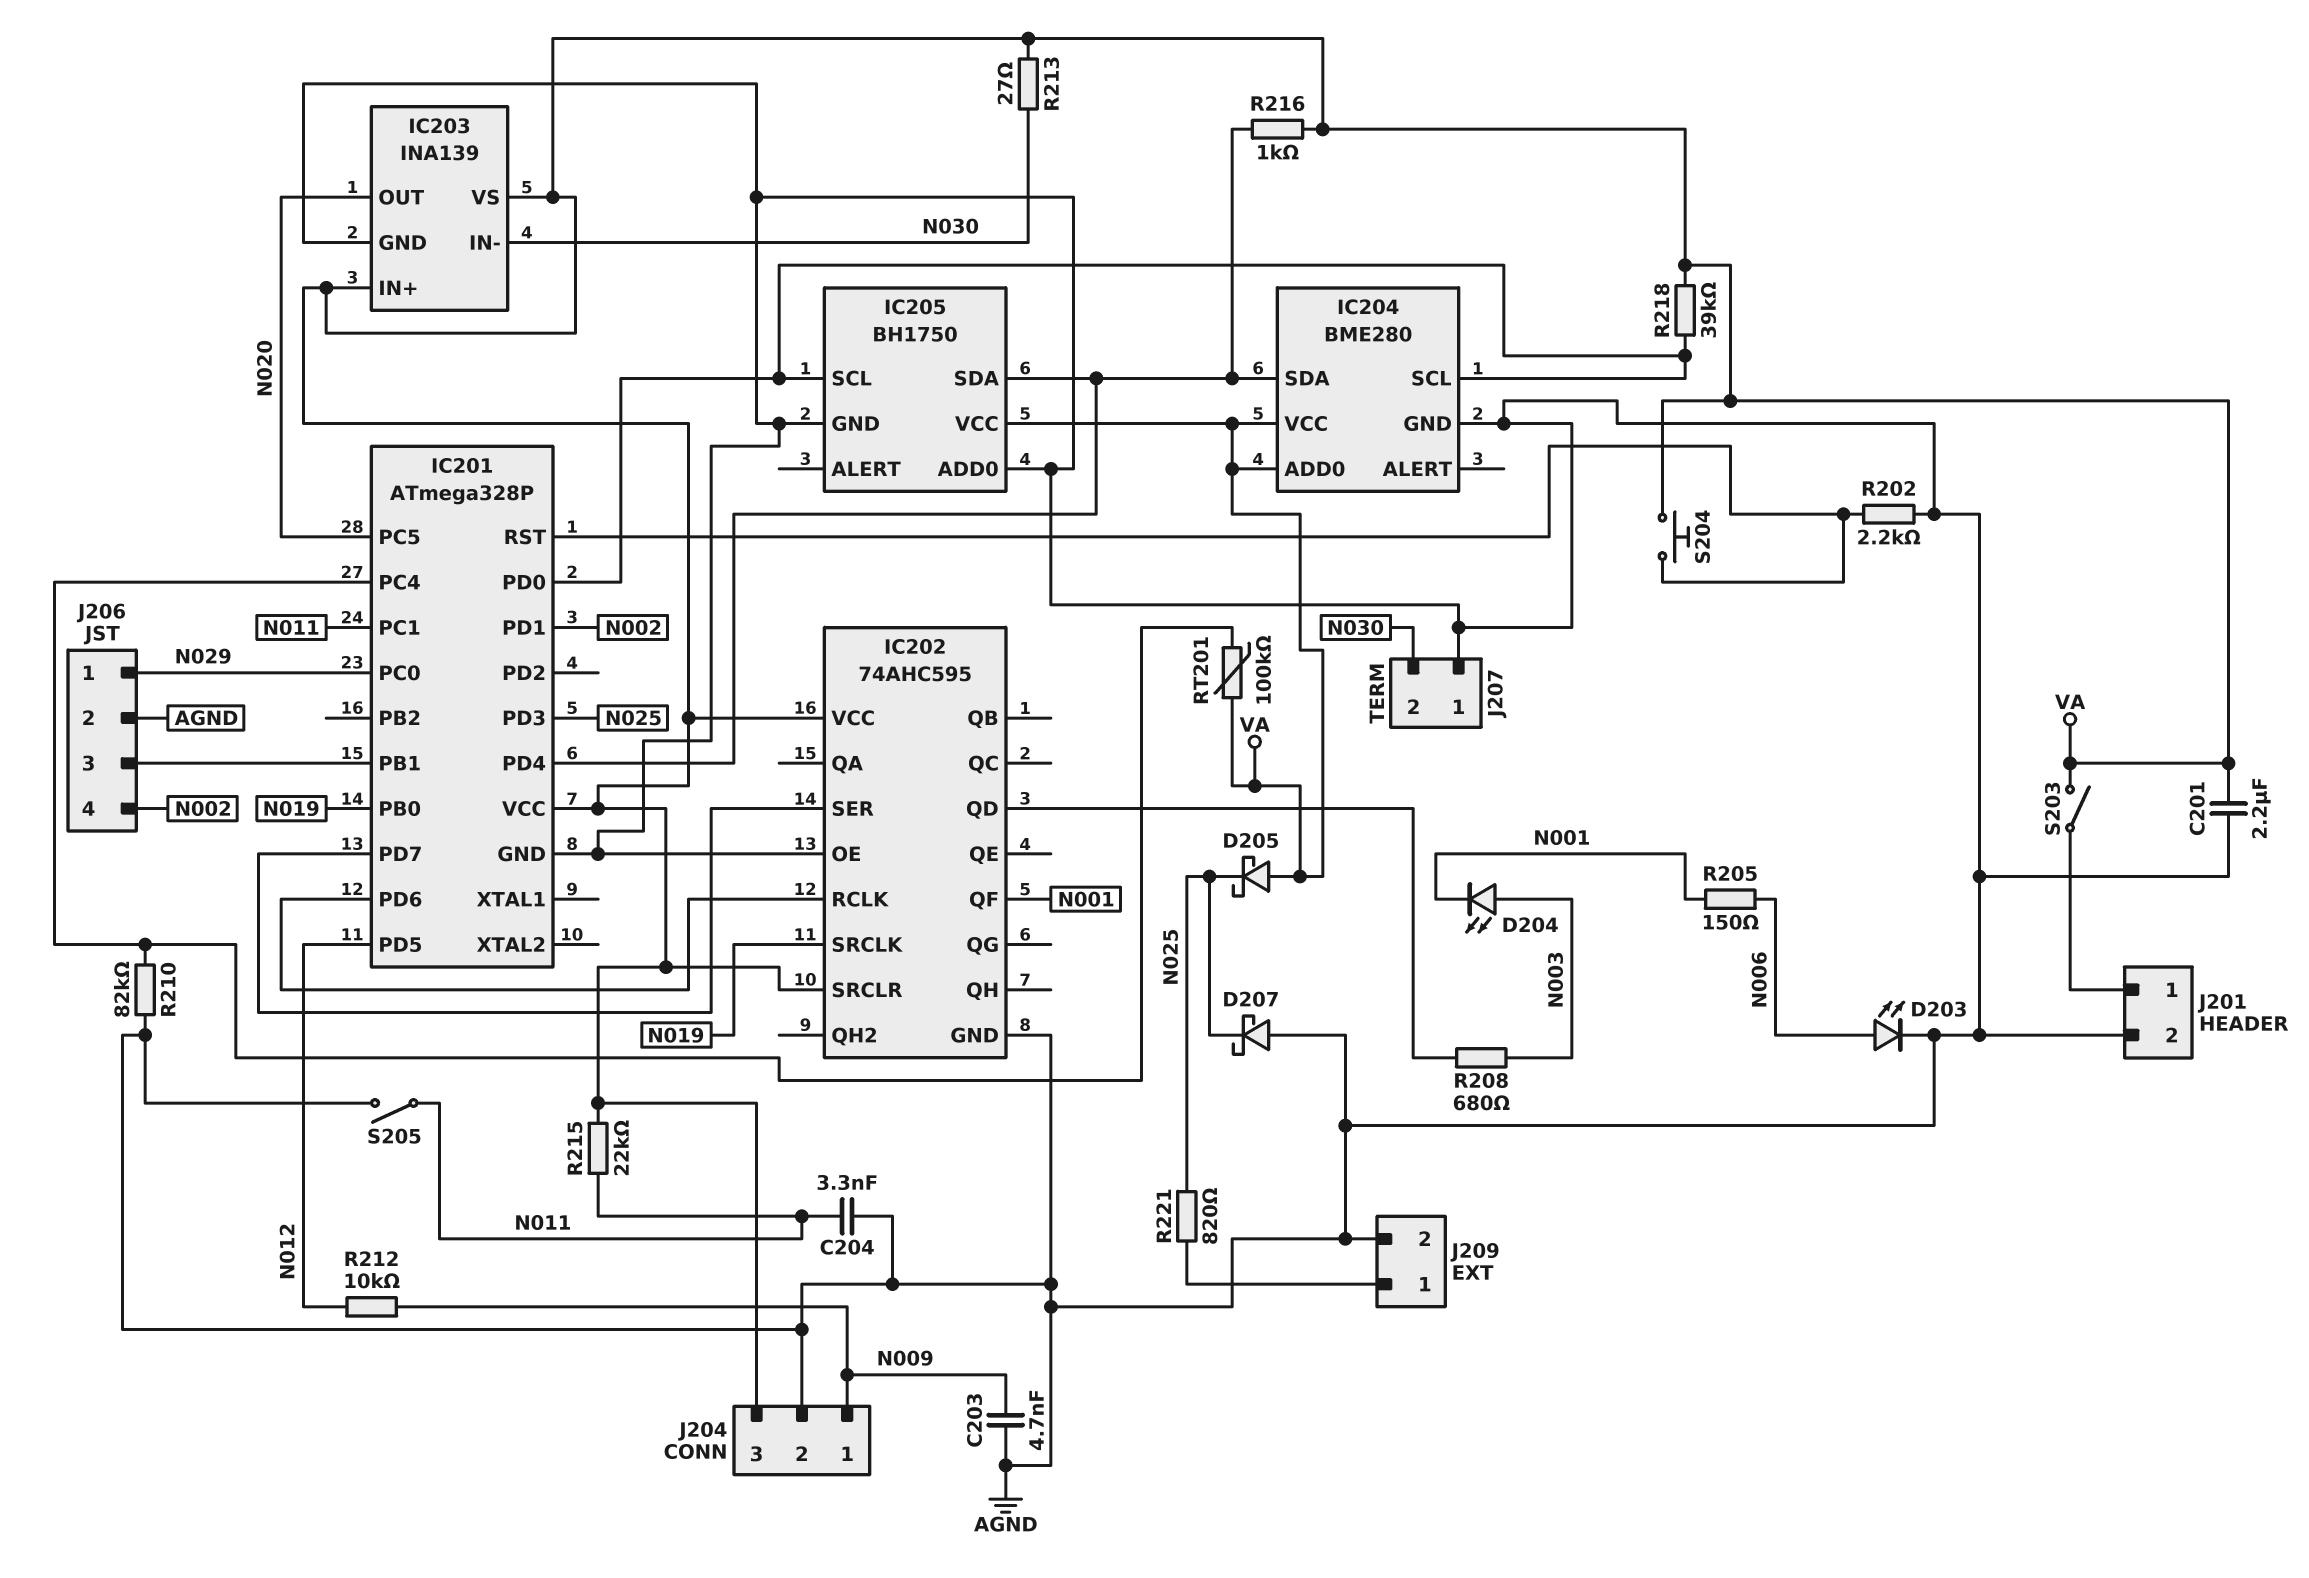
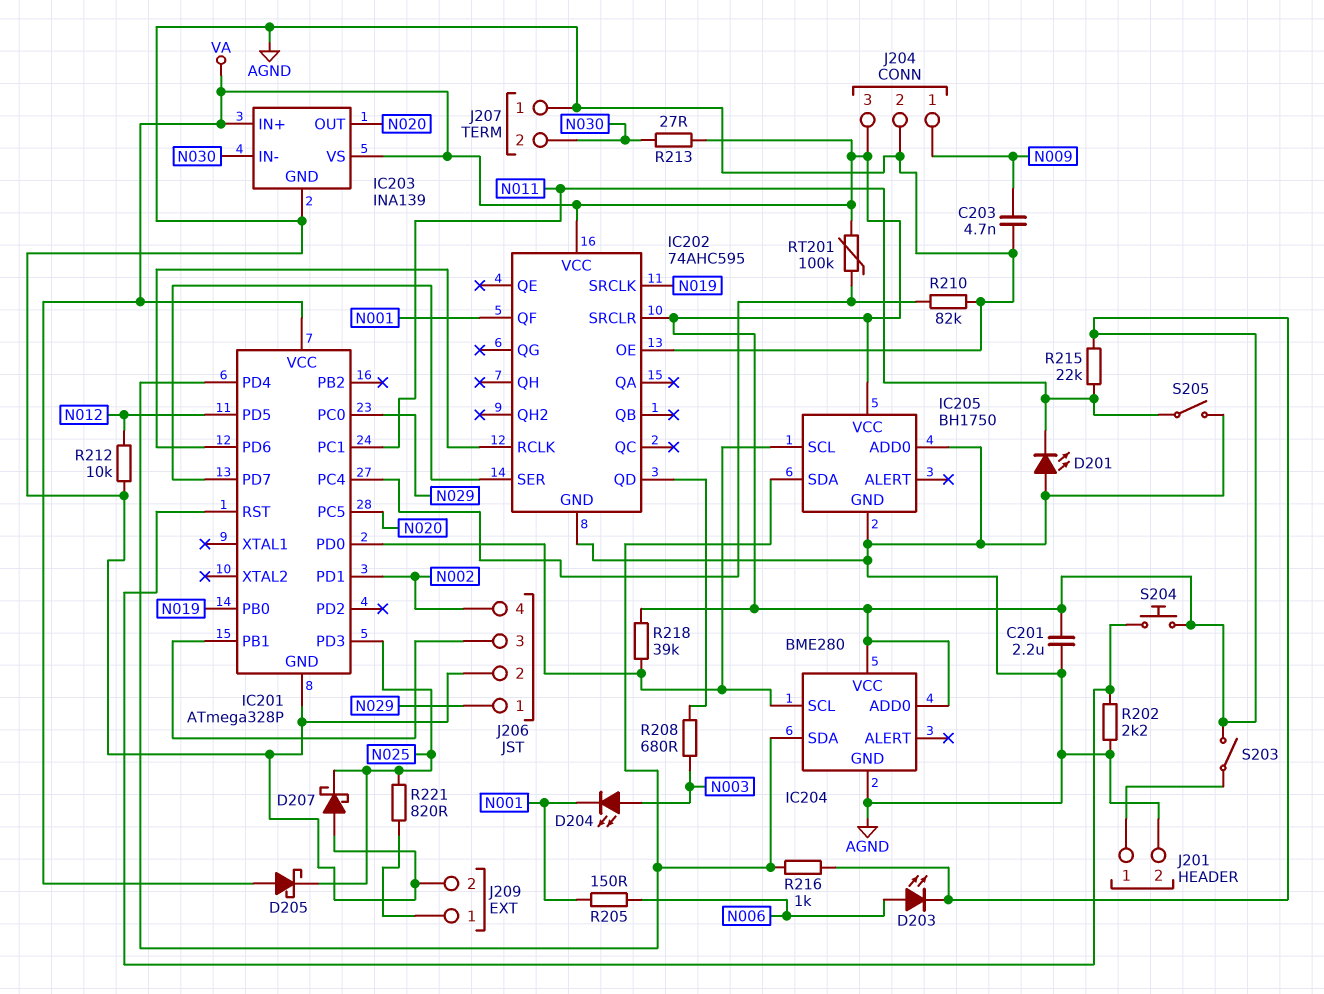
C204: 3.3nF (AGND, N011) -> none
D201: none -> LED (A AGND, K N011)
D203: LED (A N006, K AGND) -> LED (A N006, K VA)
R212: 10k (N009, N012) -> 10k (AGND, N012)

